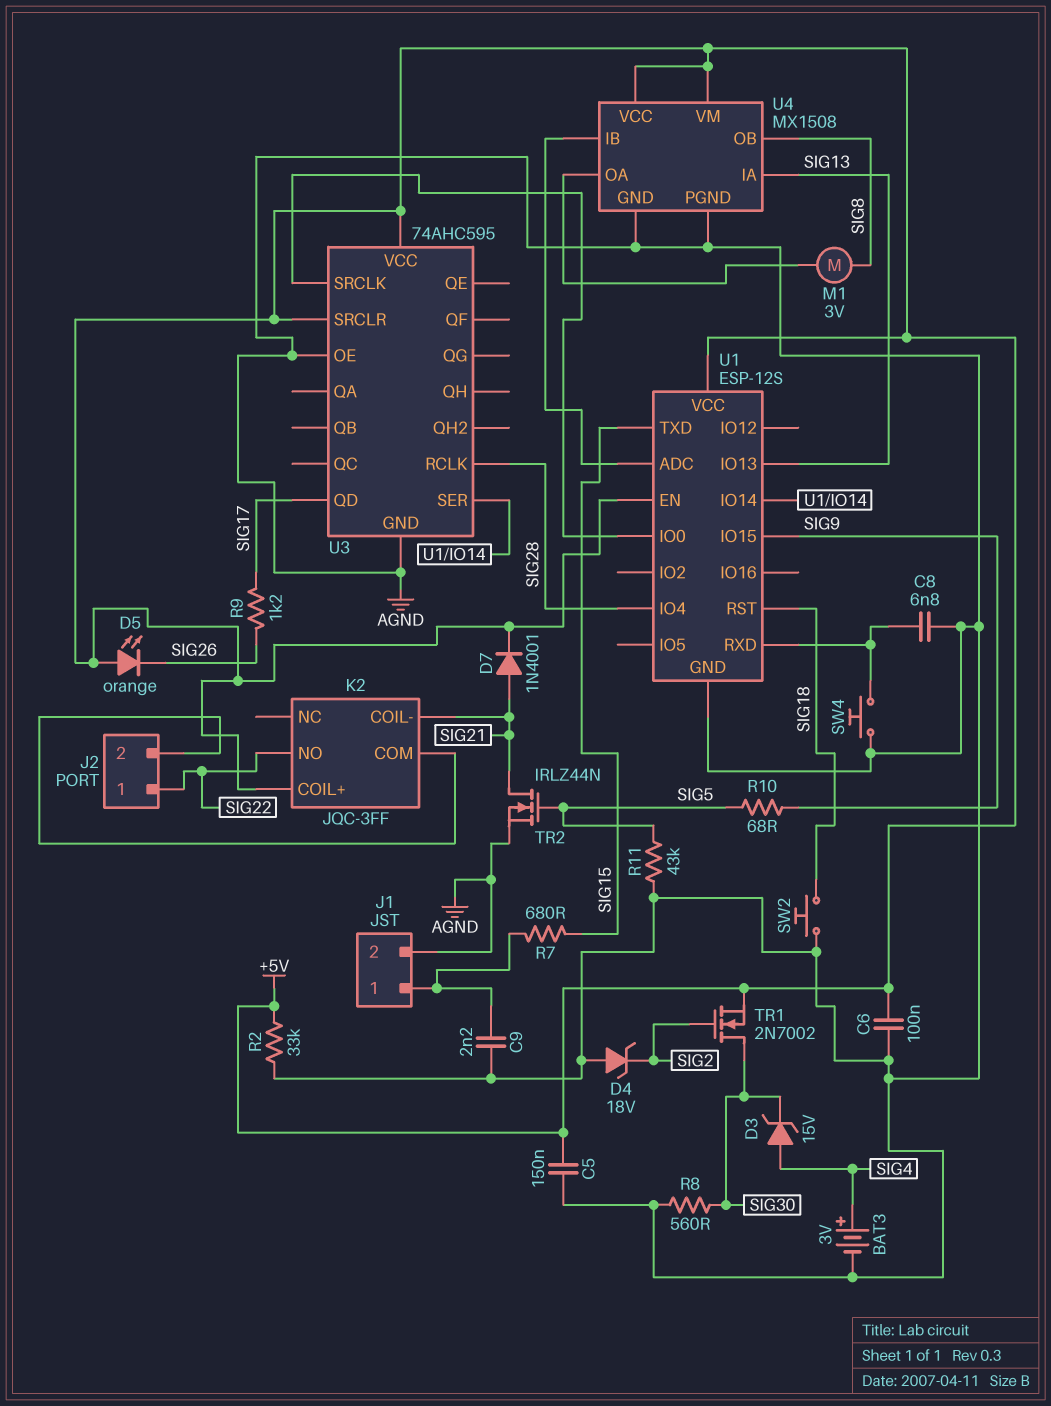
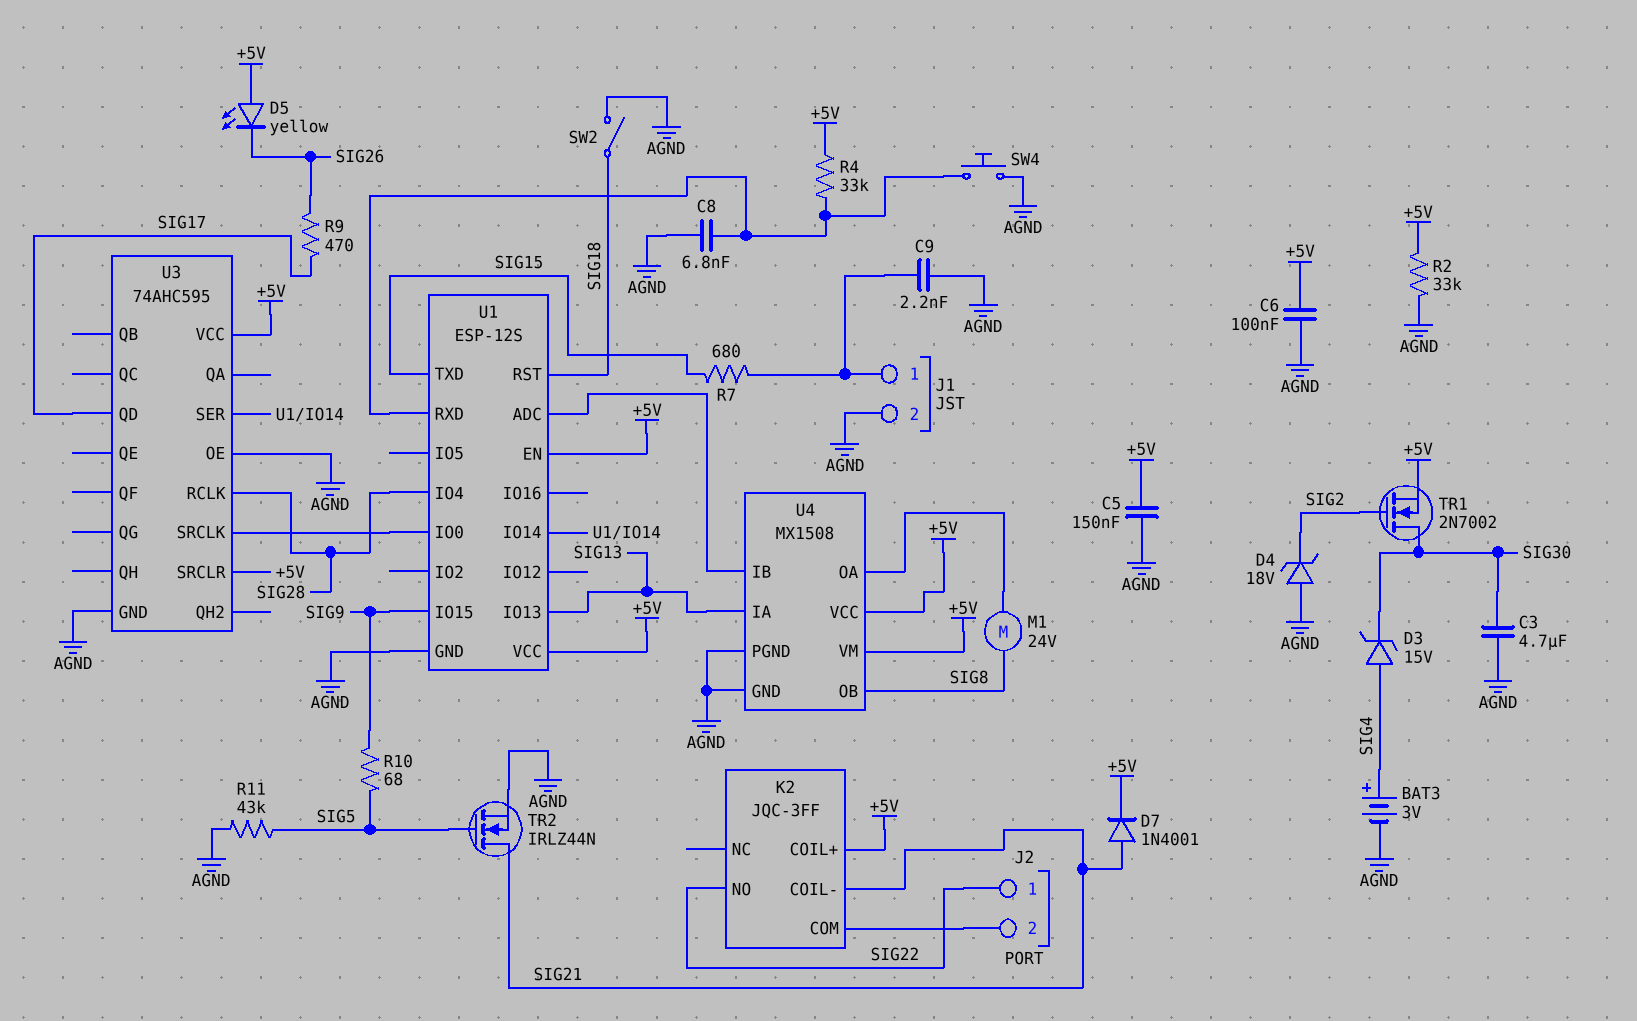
C3: none -> 4.7uF (AGND, SIG30)
D5: LED orange (A +5V, K SIG26) -> LED yellow (A +5V, K SIG26)
M1: motor 3V (SIG8, U4/OA) -> motor 24V (SIG8, U4/OA)
R4: none -> 33k (+5V, U1/RXD)
R8: 560 (AGND, SIG30) -> none
R9: 1.2k (SIG17, SIG26) -> 470 (SIG17, SIG26)
SW2: button (AGND, SIG18) -> switch (AGND, SIG18)

